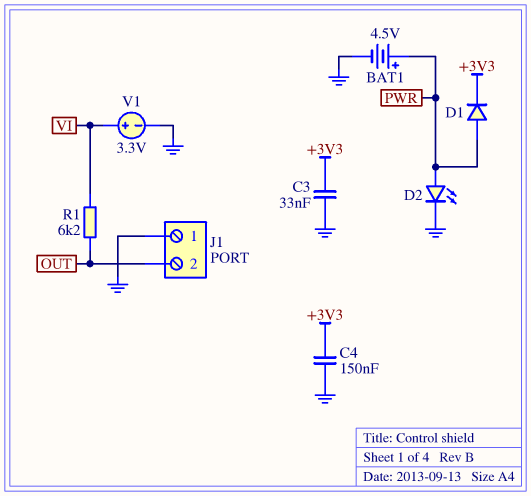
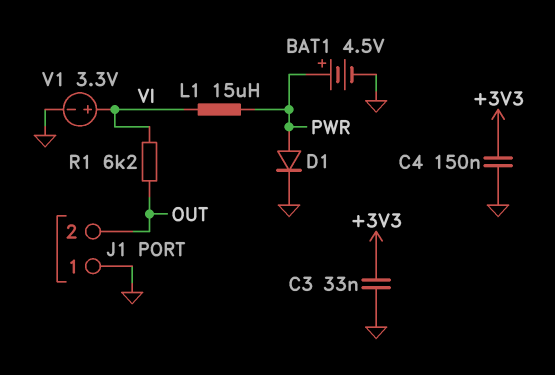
D1: diode (A PWR, K +3V3) -> diode (A PWR, K GND)
D2: LED (A PWR, K GND) -> none
L1: none -> 15uH (PWR, VI)

